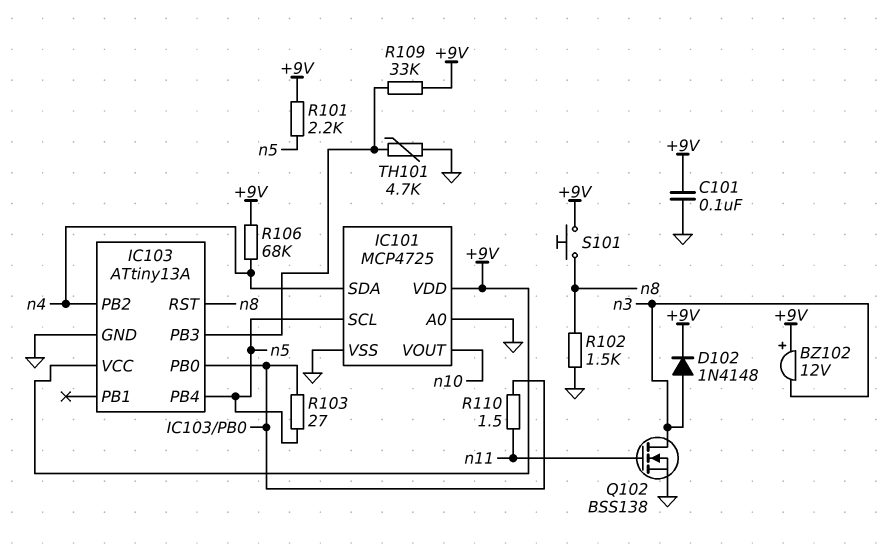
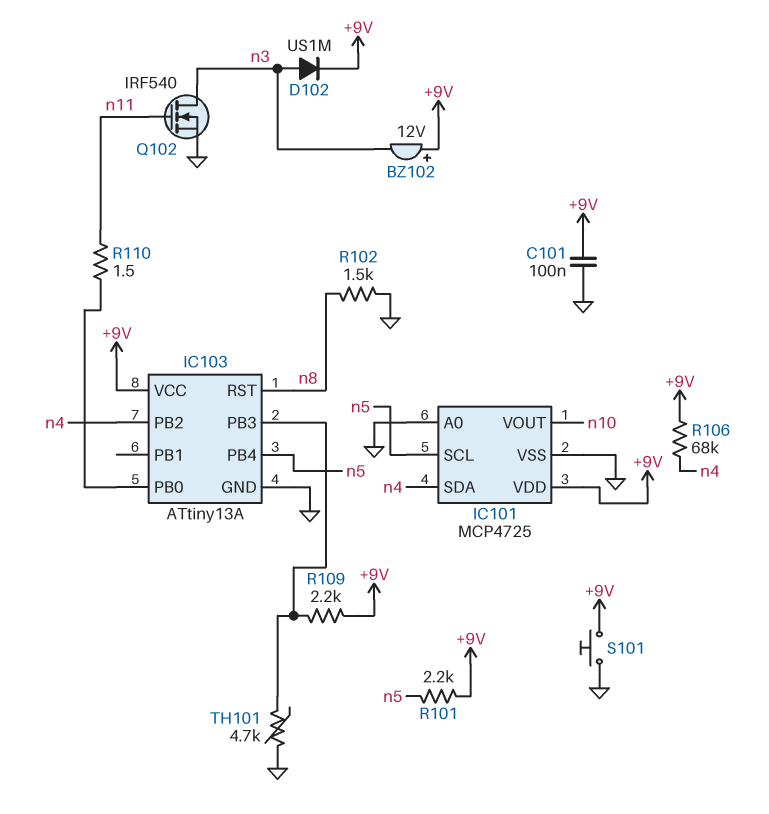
D102: diode 1N4148 (A n3, K +9V) -> diode US1M (A n3, K +9V)
Q102: NMOS BSS138 (G n11, D n3, S GND) -> NMOS IRF540 (G n11, D n3, S GND)
R103: 27 (IC103/PB0, n5) -> none
R109: 33k (+9V, IC103/PB3) -> 2.2k (+9V, IC103/PB3)
S101: button (+9V, n8) -> button (+9V, GND)

